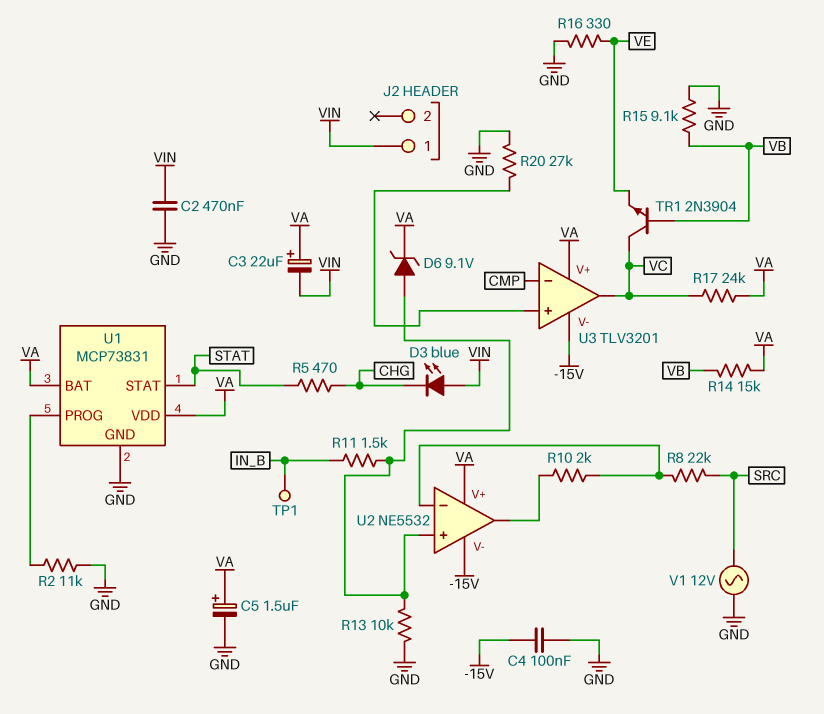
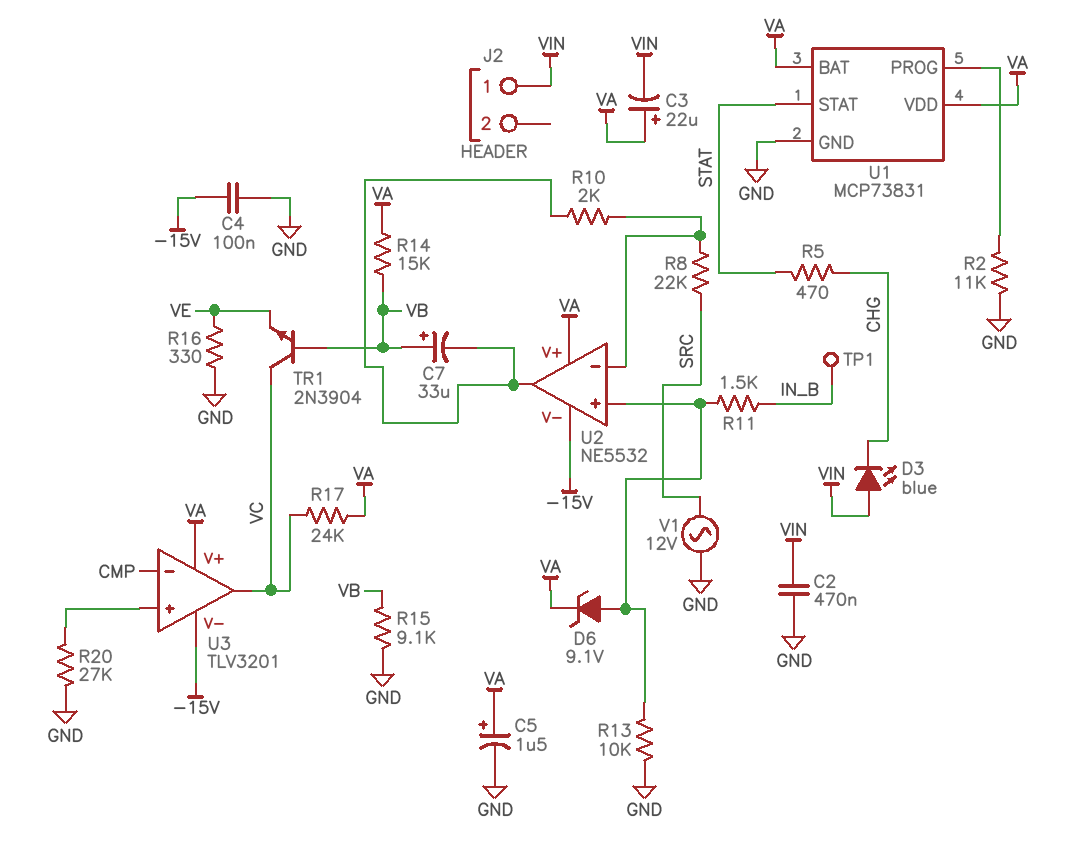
C7: none -> 33uF (plus VB, minus U2/out)

